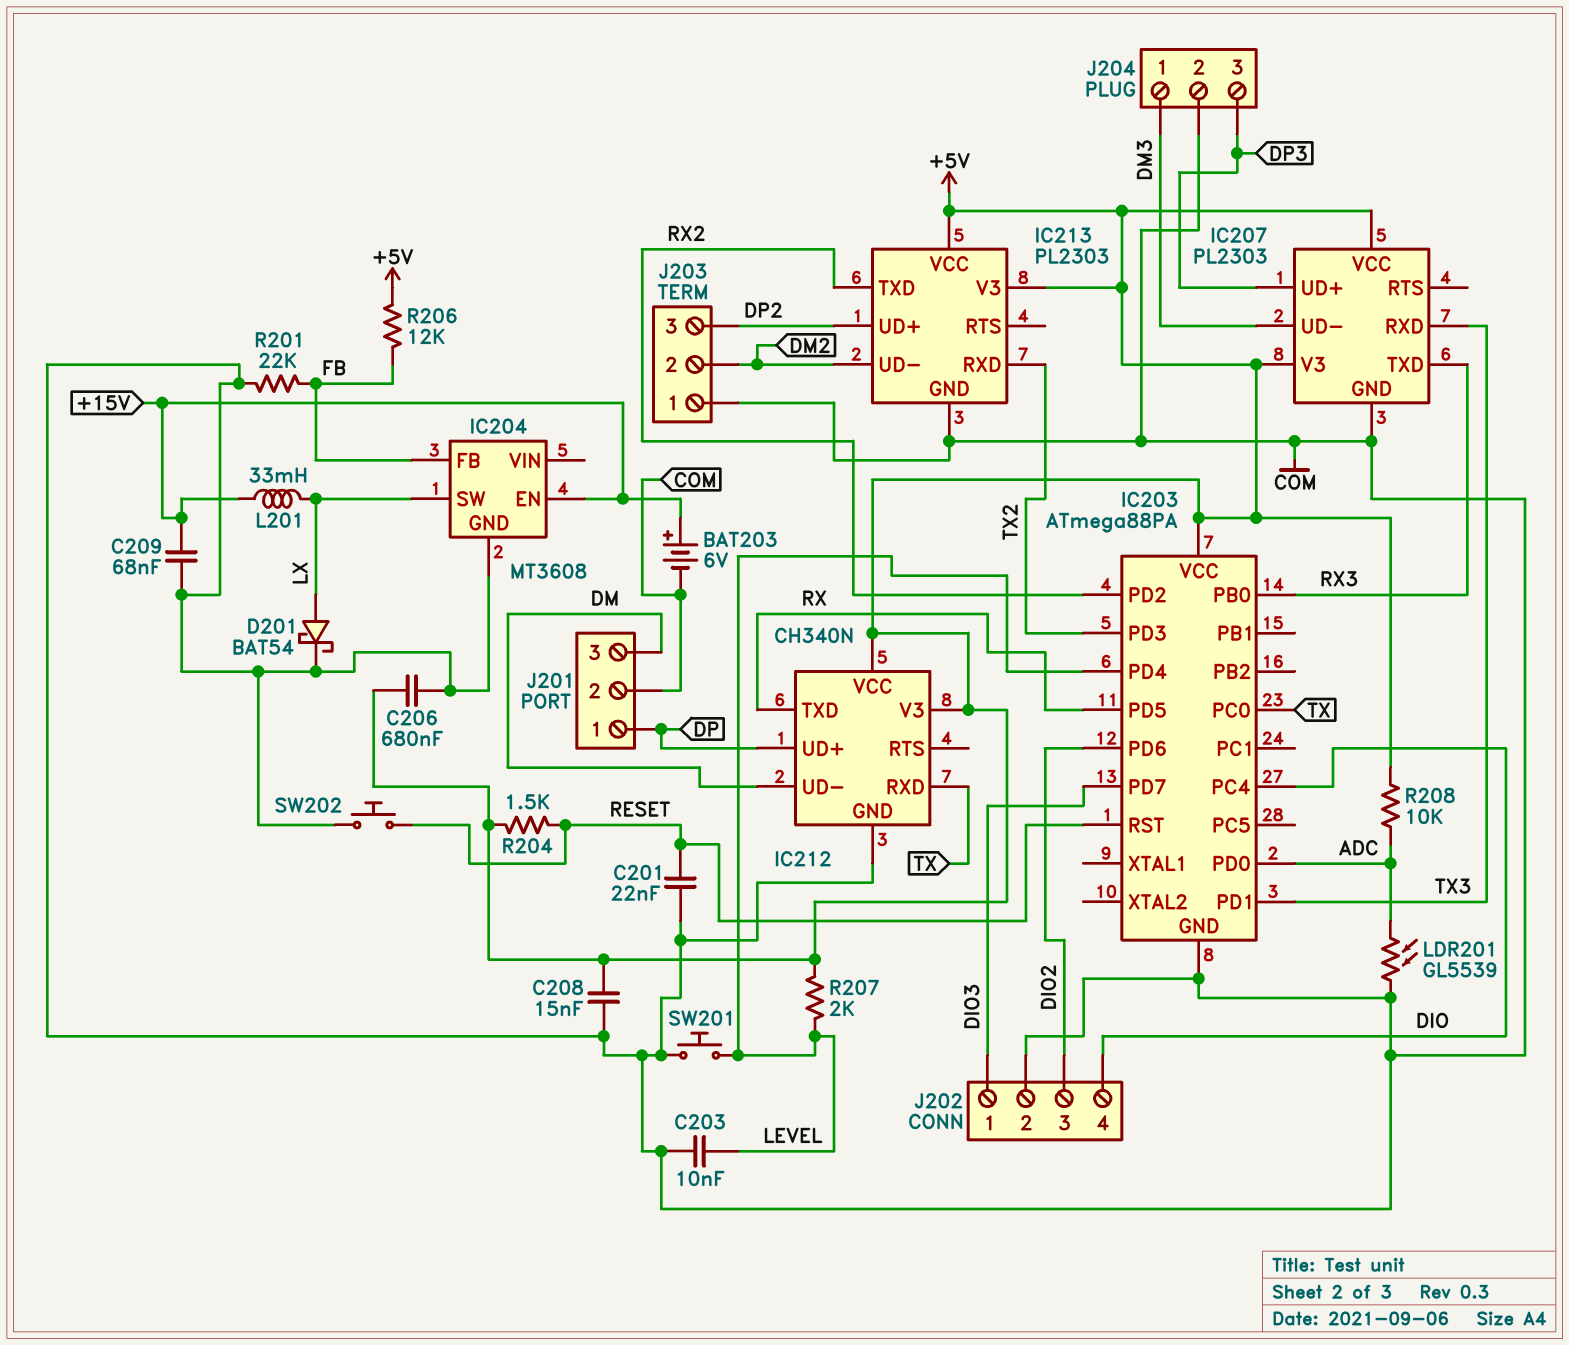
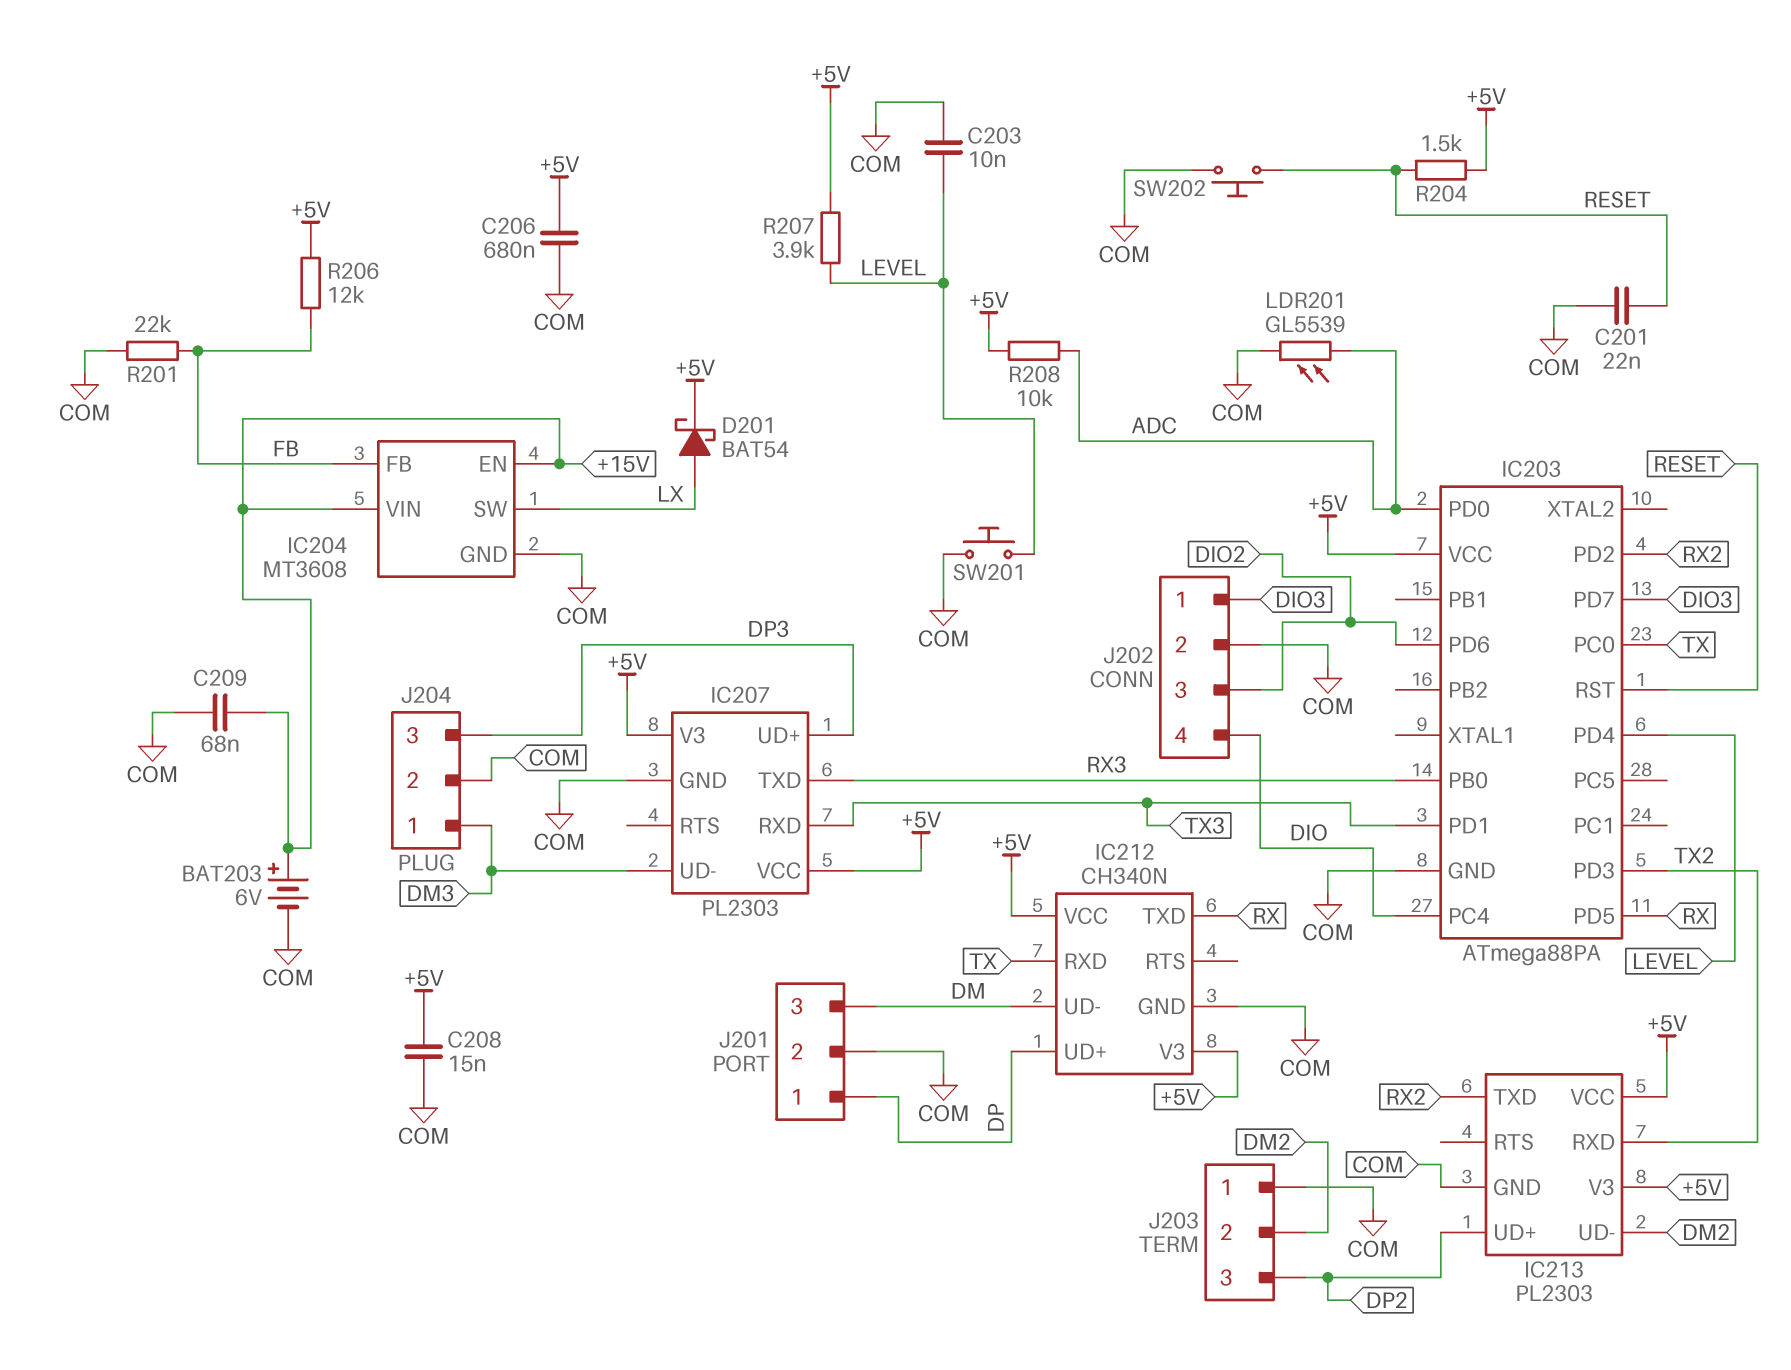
D201: schottky BAT54 (A LX, K COM) -> schottky BAT54 (A LX, K +5V)
IC204 pin VIN: none -> +15V
L201: 33mH (+15V, LX) -> none
R207: 2k (+5V, LEVEL) -> 3.9k (+5V, LEVEL)

